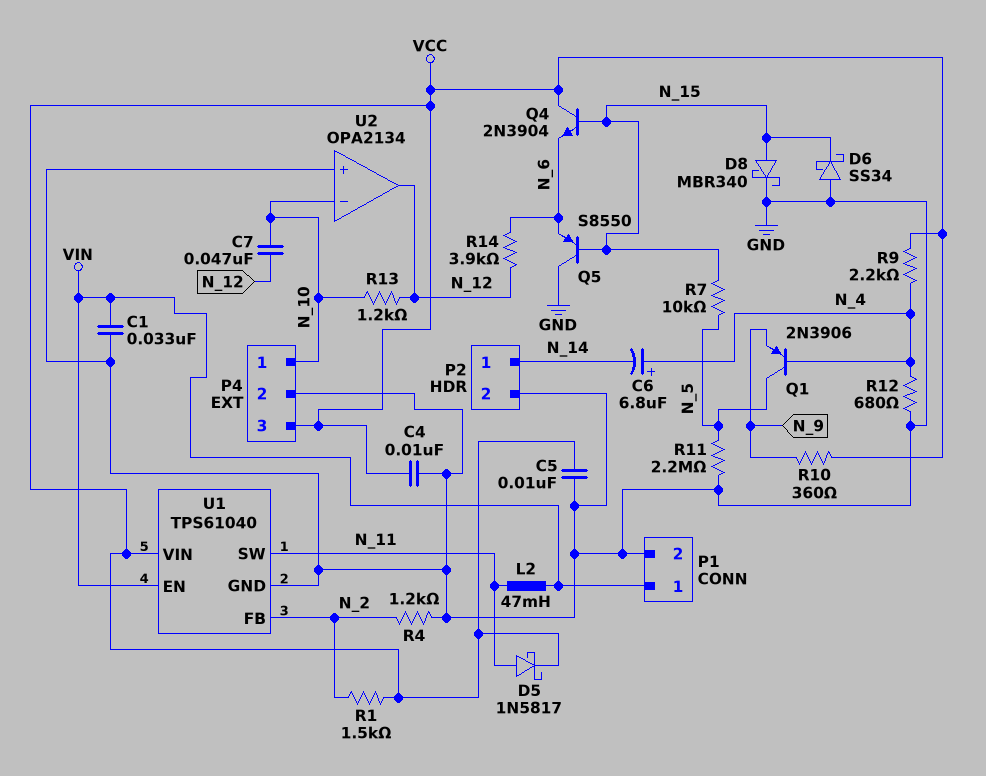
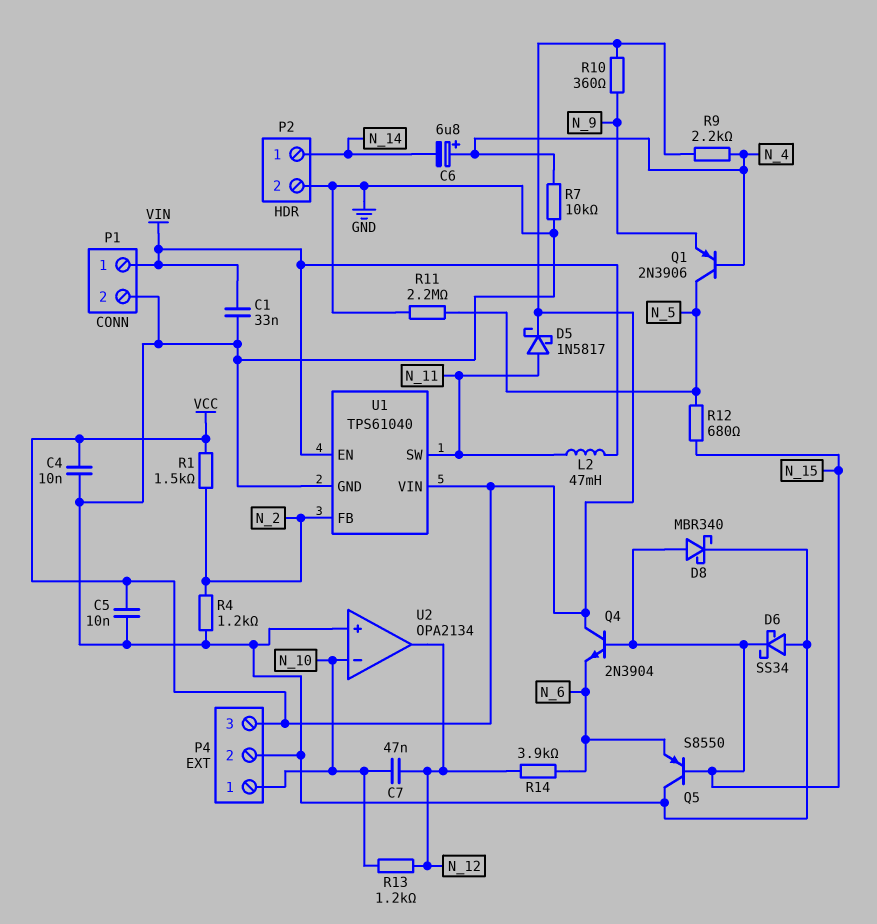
R7: 10k (N_5, N_15) -> 10k (GND, N_4)
R12: 680 (GND, N_4) -> 680 (N_5, N_15)

